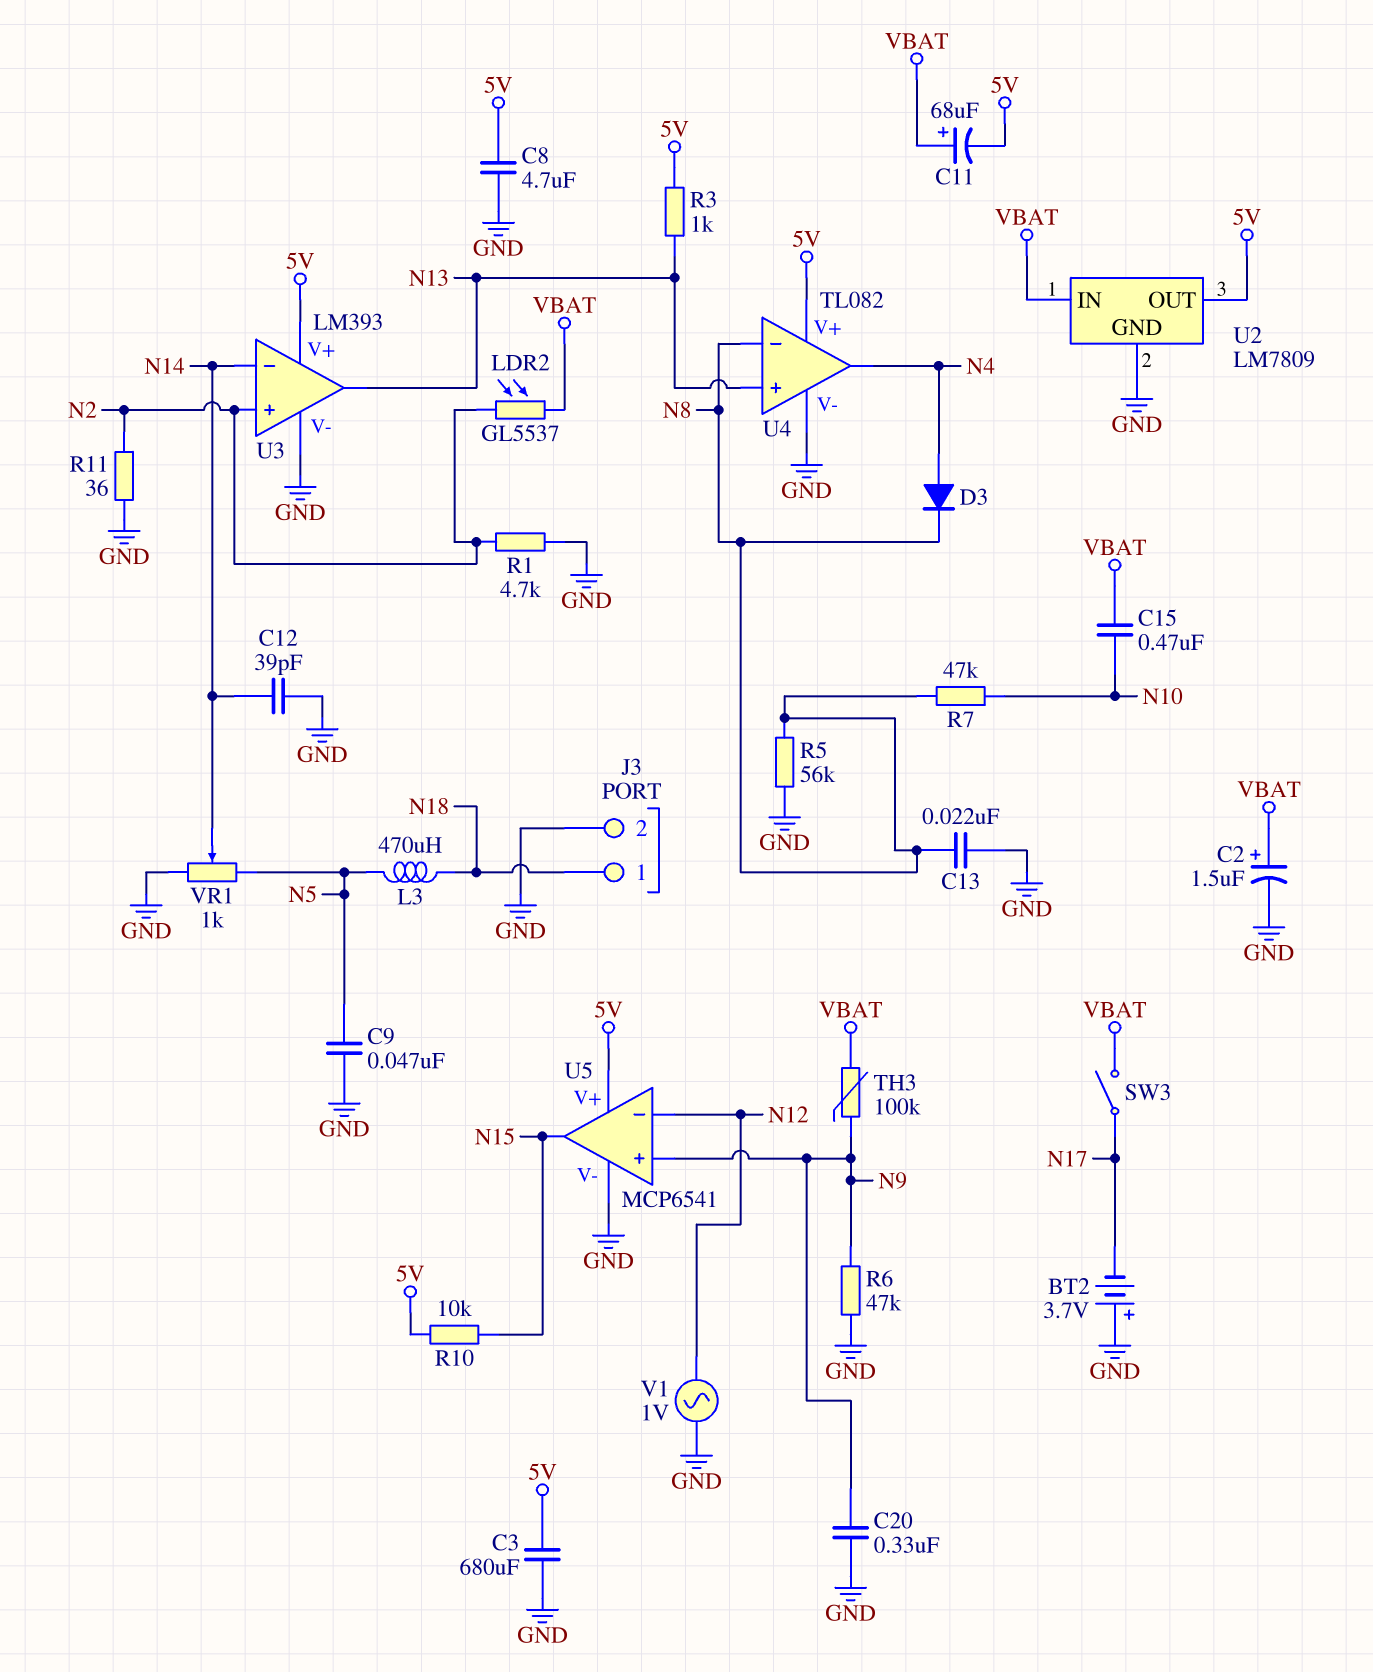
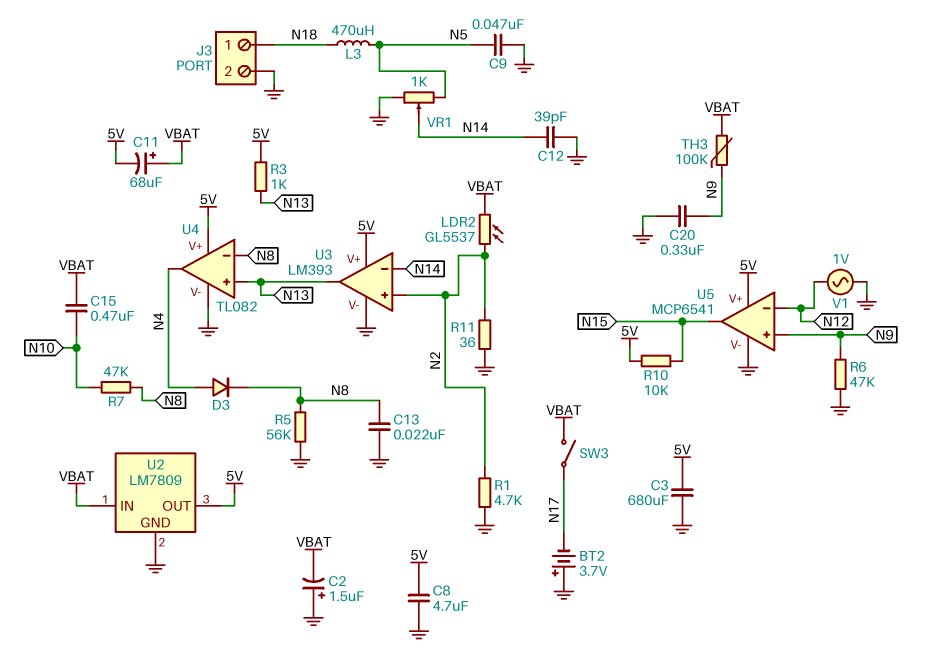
C2: 1.5uF (plus VBAT, minus GND) -> 1.5uF (plus GND, minus VBAT)

